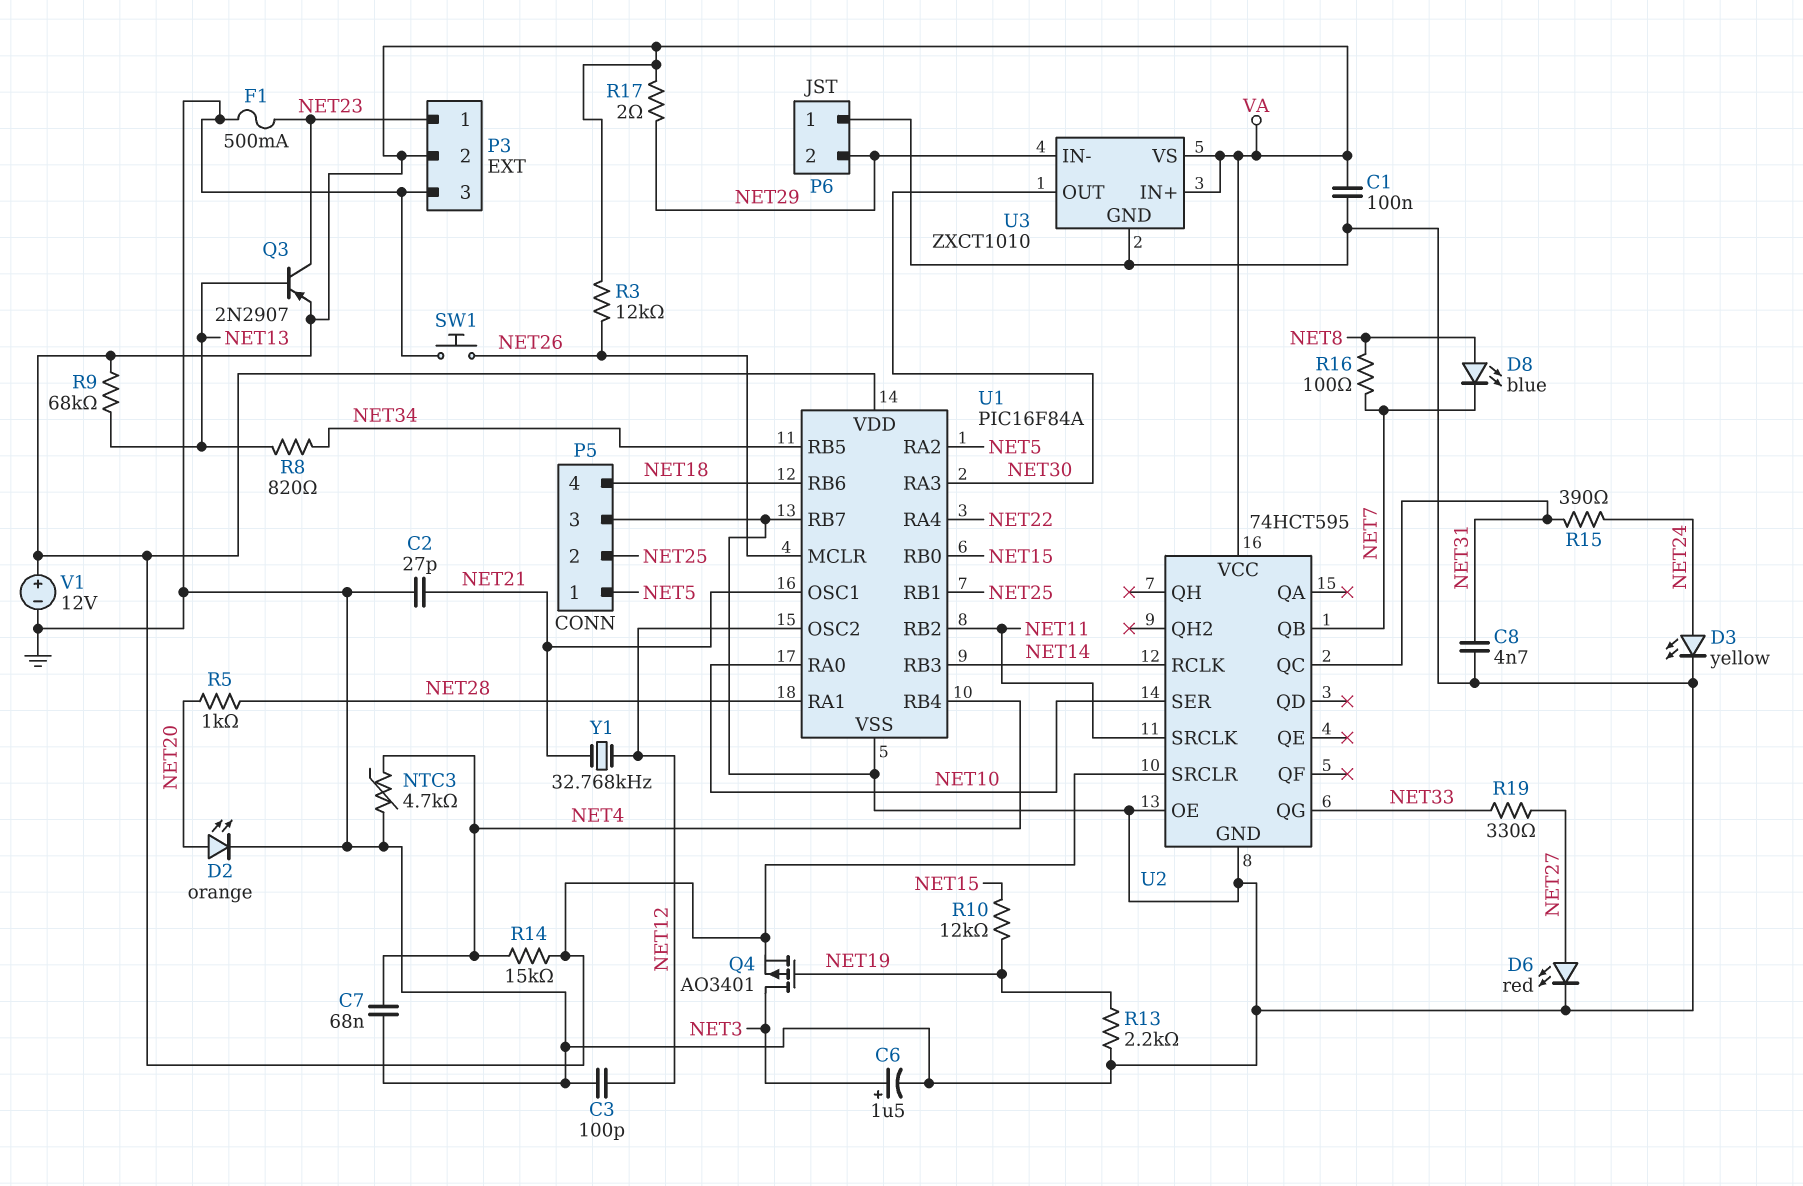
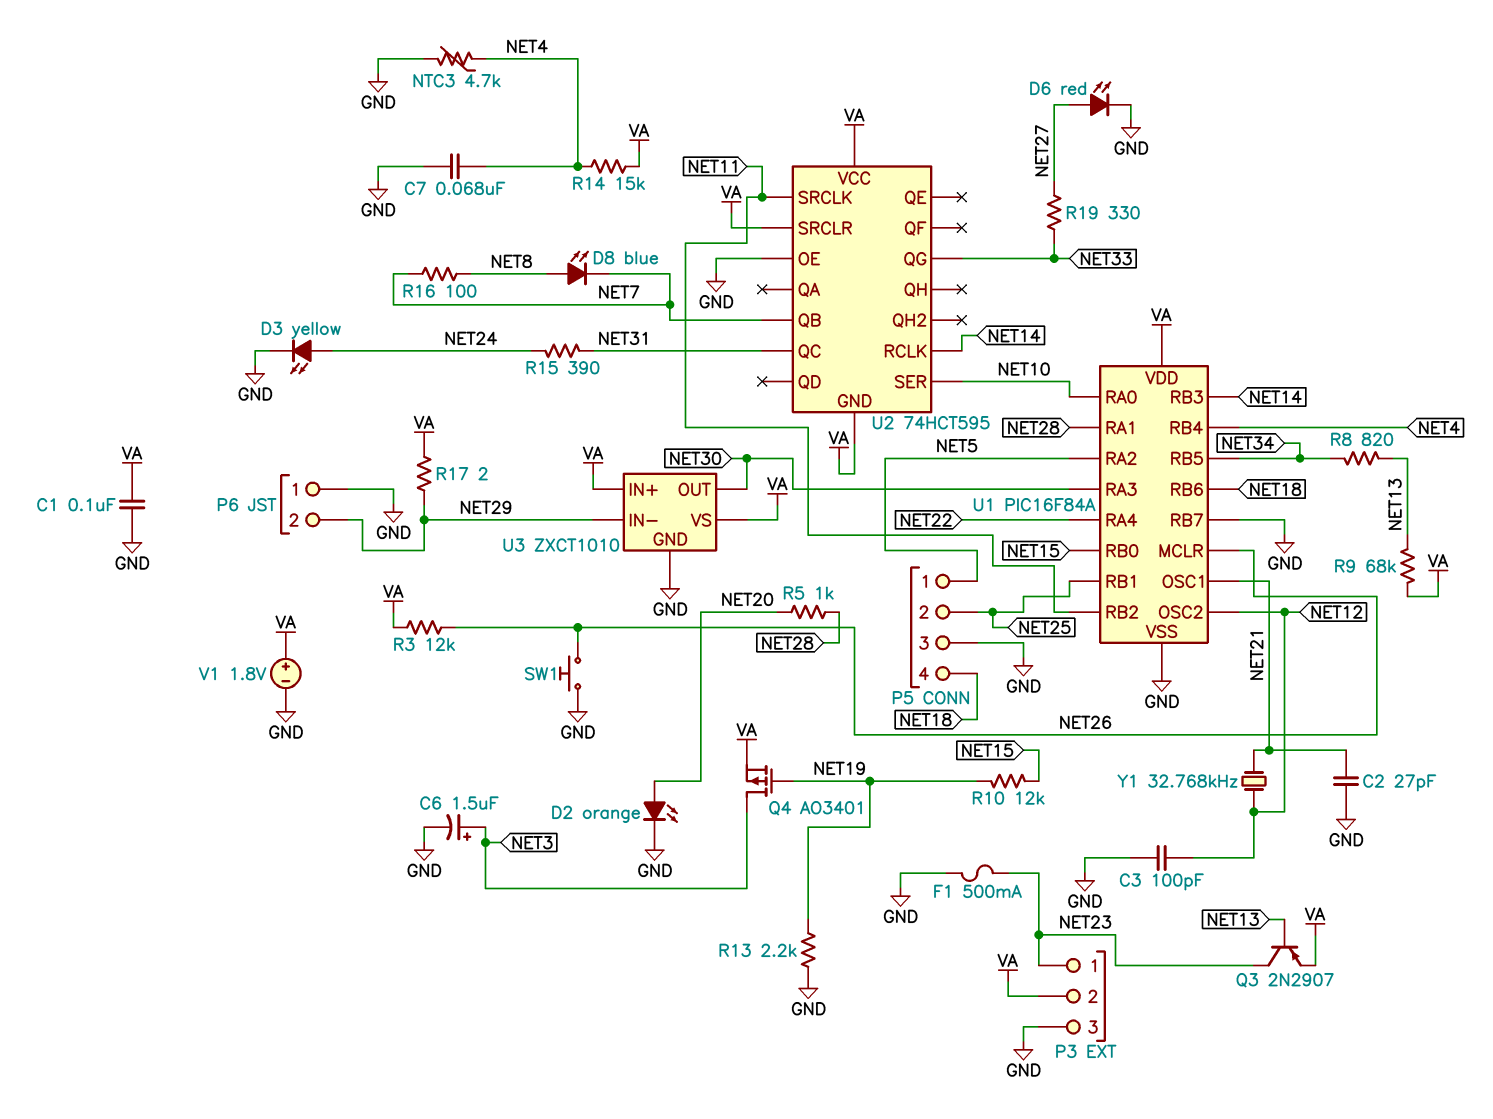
C8: 4.7nF (GND, NET31) -> none
U2 pin GND: GND -> VA
V1: 12V (plus VA, minus GND) -> 1.8V (plus VA, minus GND)

